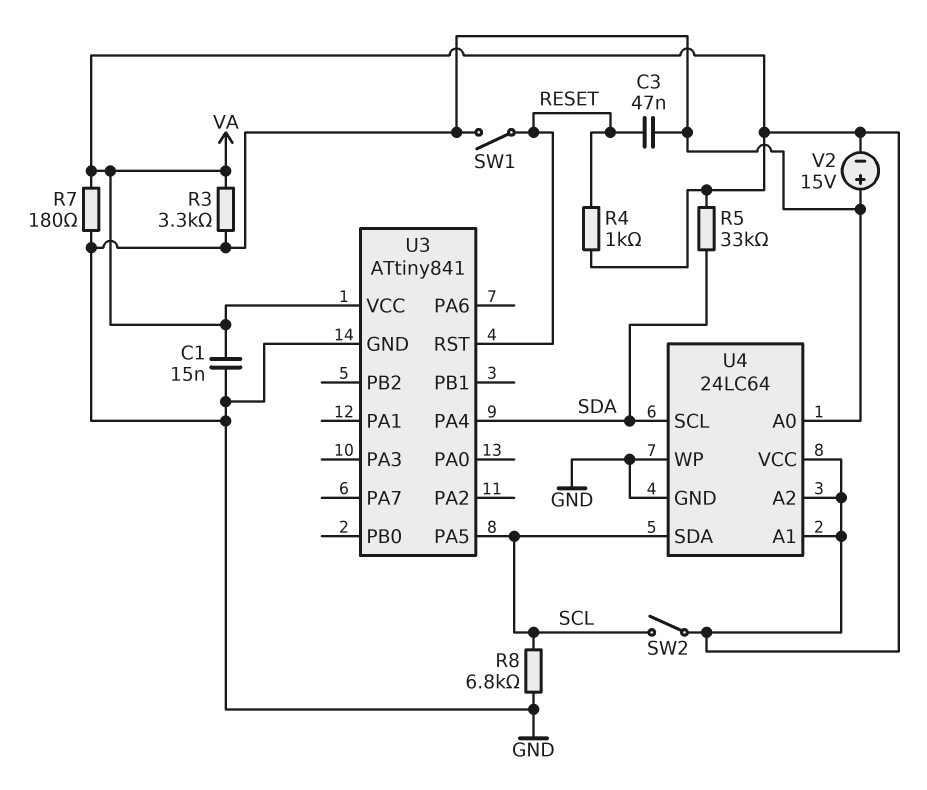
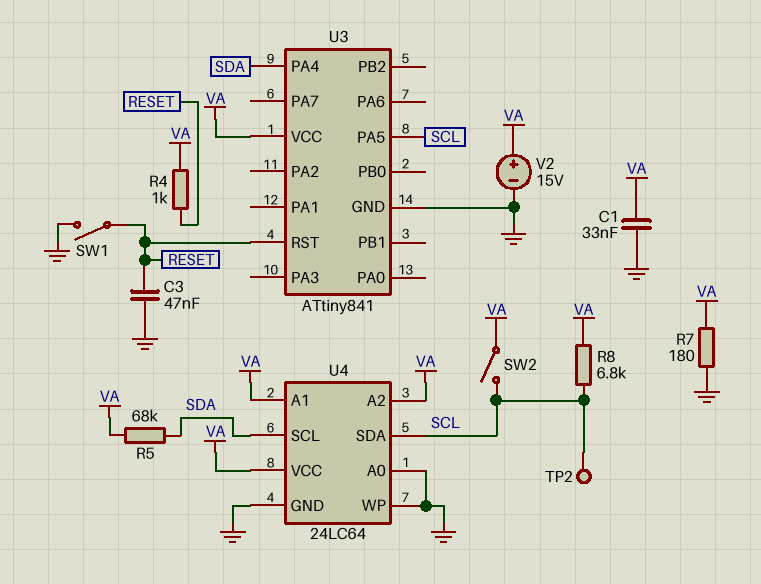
C1: 15nF (GND, VA) -> 33nF (GND, VA)
R3: 3.3k (GND, VA) -> none
R5: 33k (SDA, VA) -> 68k (SDA, VA)
R8: 6.8k (GND, SCL) -> 6.8k (SCL, VA)
TP2: none -> test point (SCL)
V2: 15V (plus GND, minus VA) -> 15V (plus VA, minus GND)

